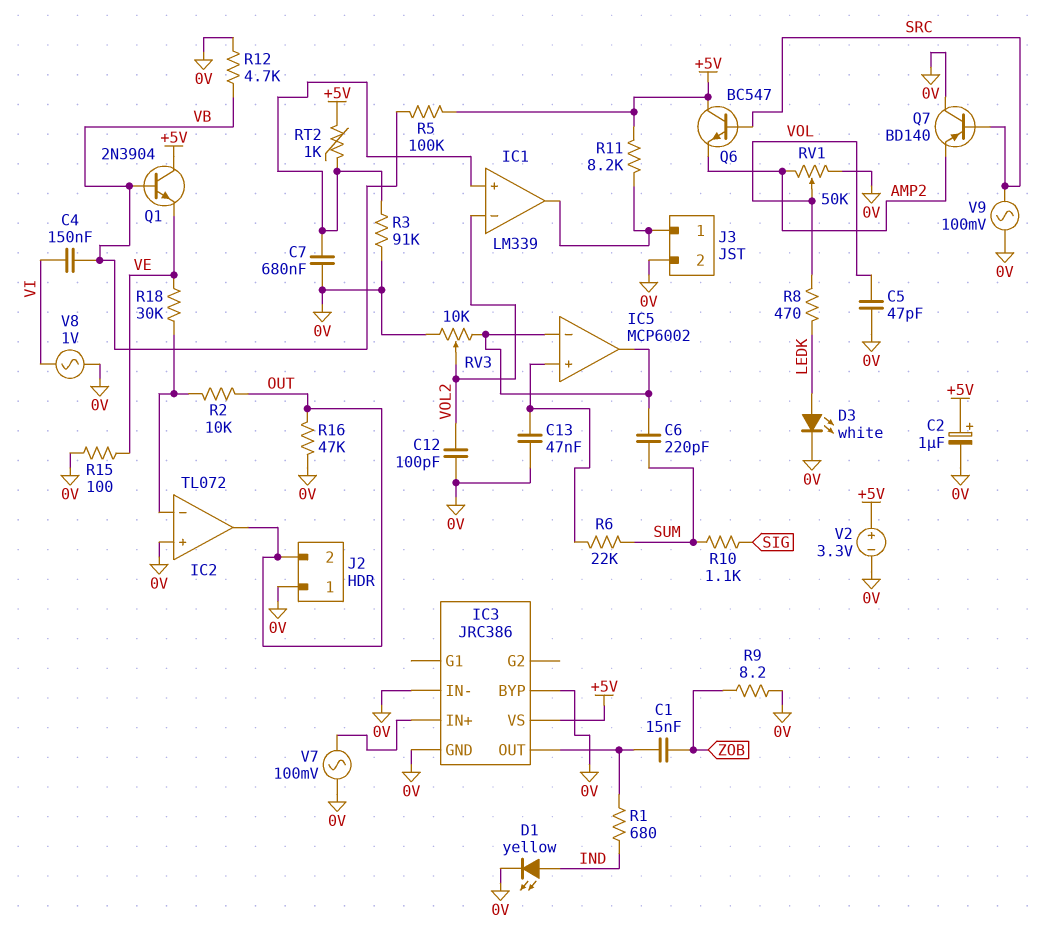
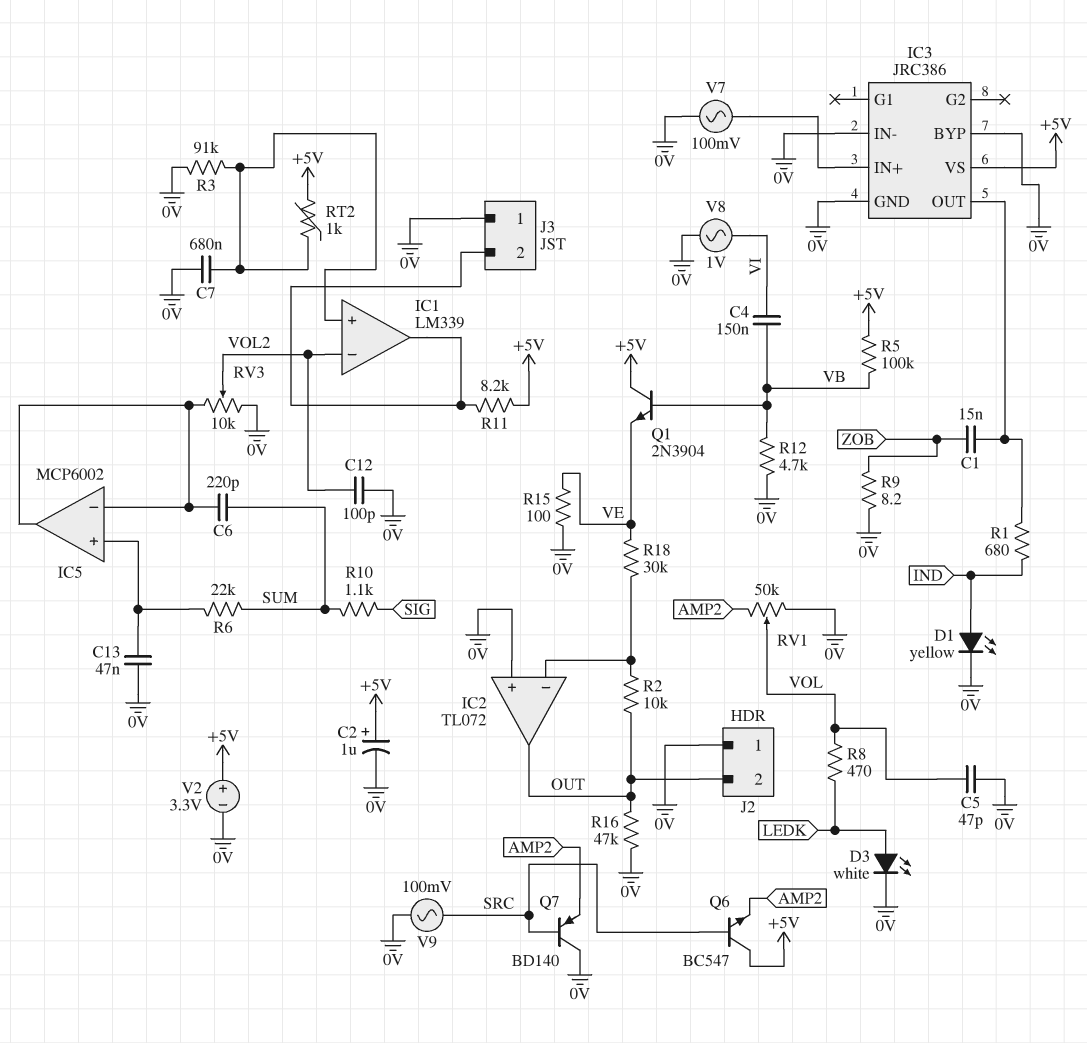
J3 pin 1: IC1/out -> 0V
J3 pin 2: 0V -> IC1/out

